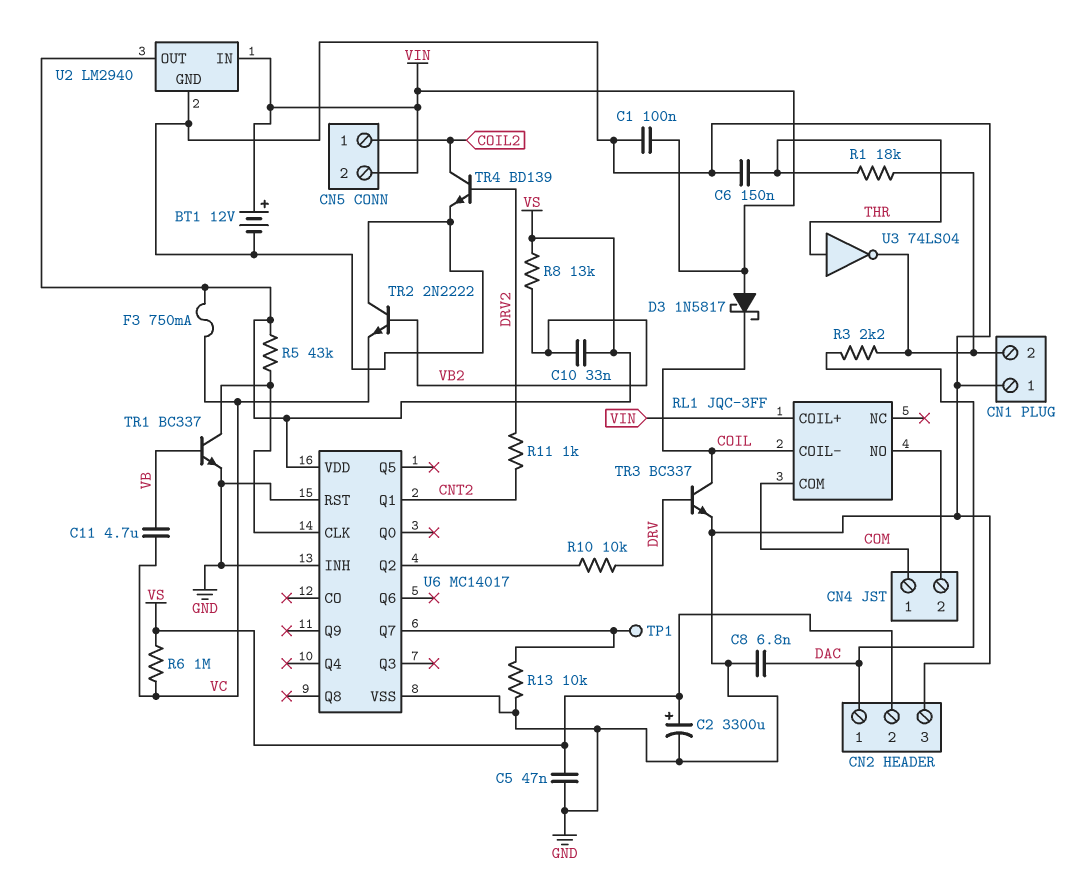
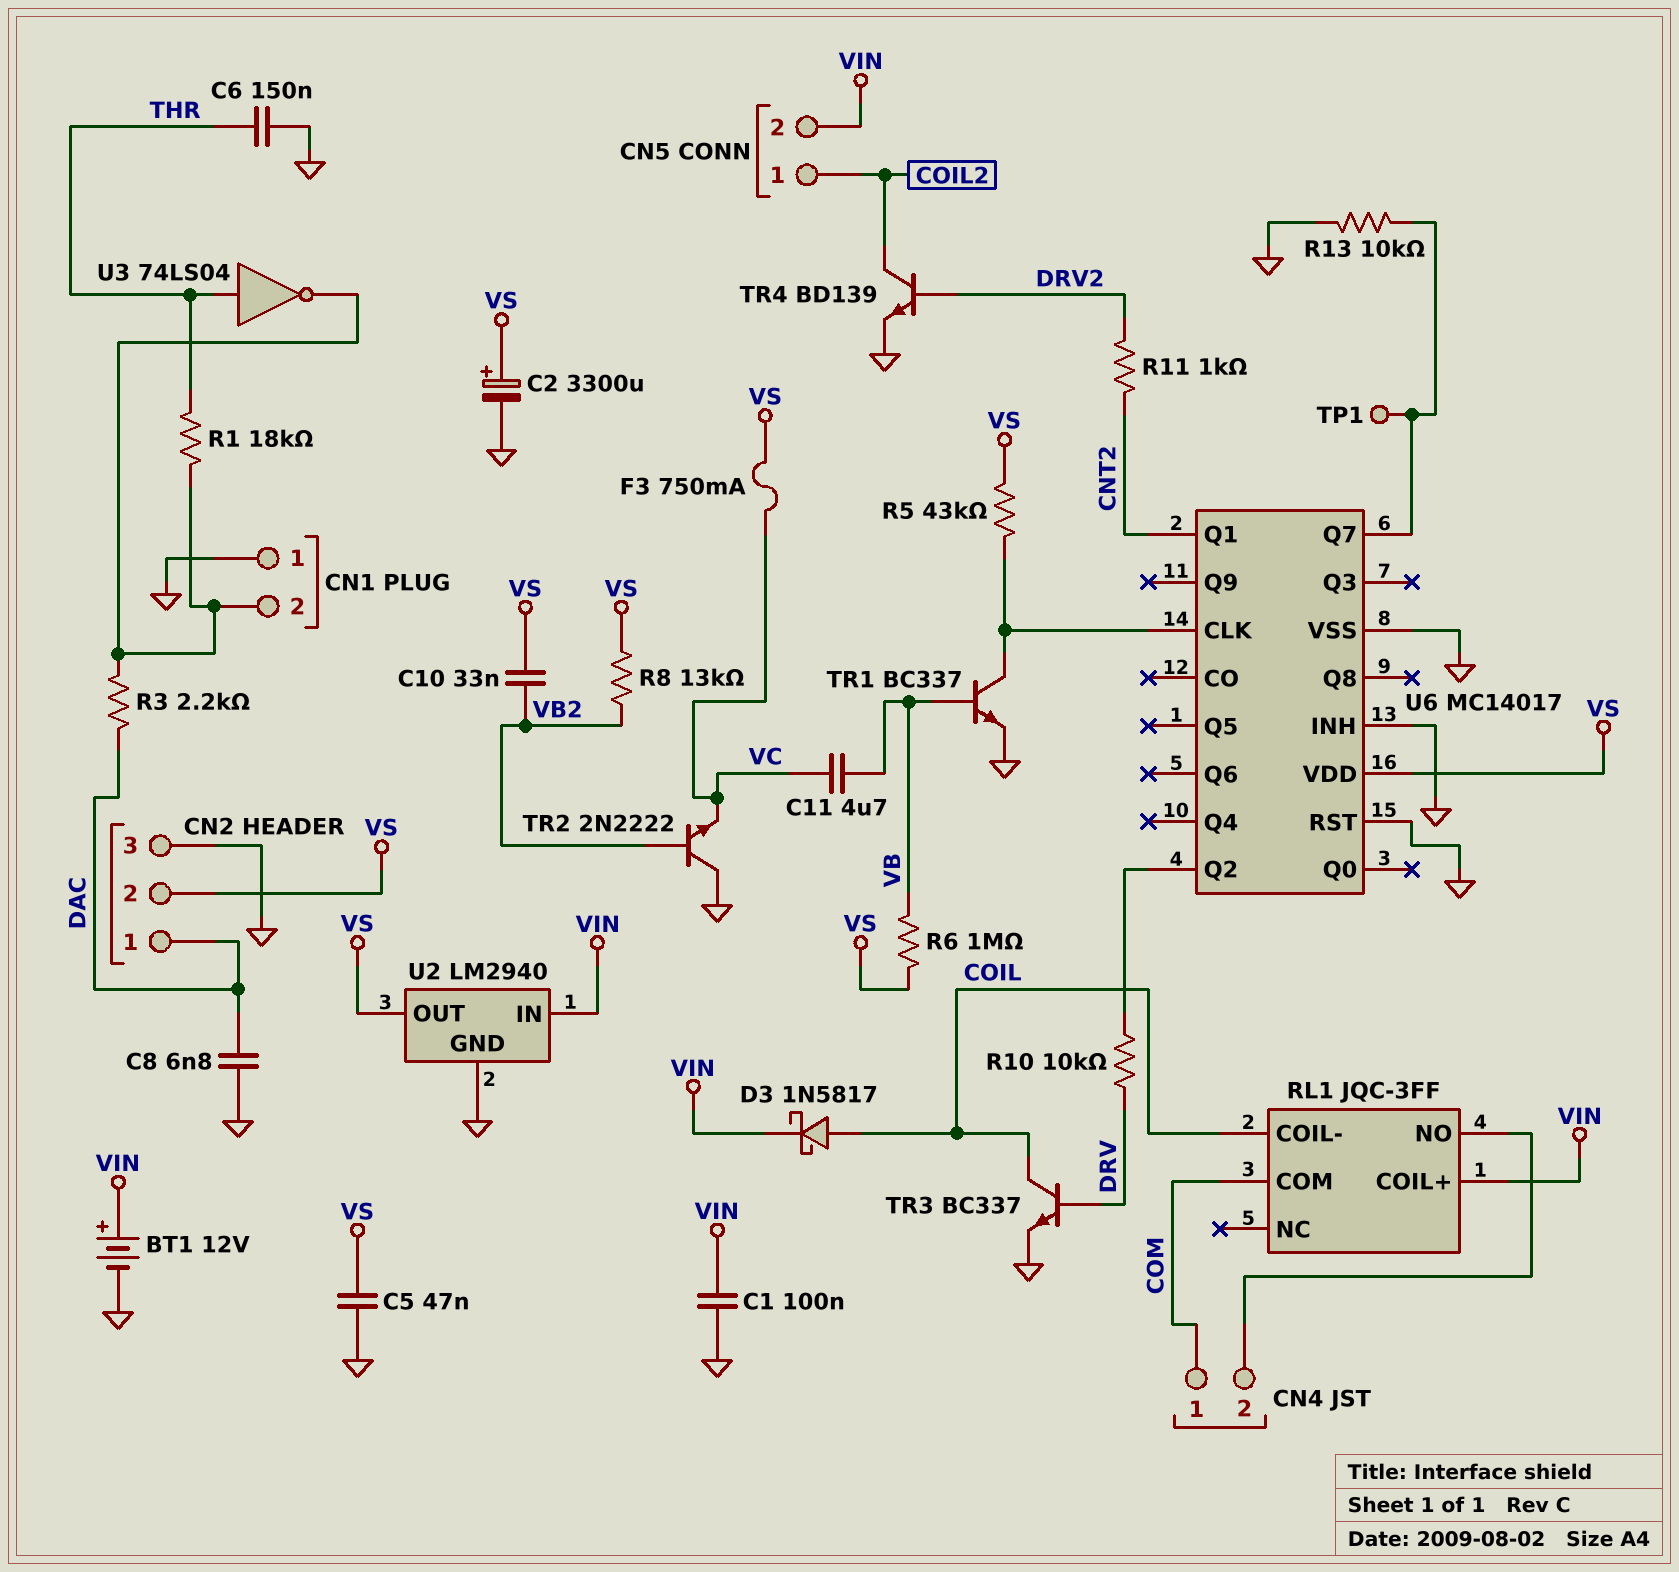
D3: schottky 1N5817 (A VIN, K COIL) -> schottky 1N5817 (A COIL, K VIN)
R6: 1M (VC, VS) -> 1M (VB, VS)

